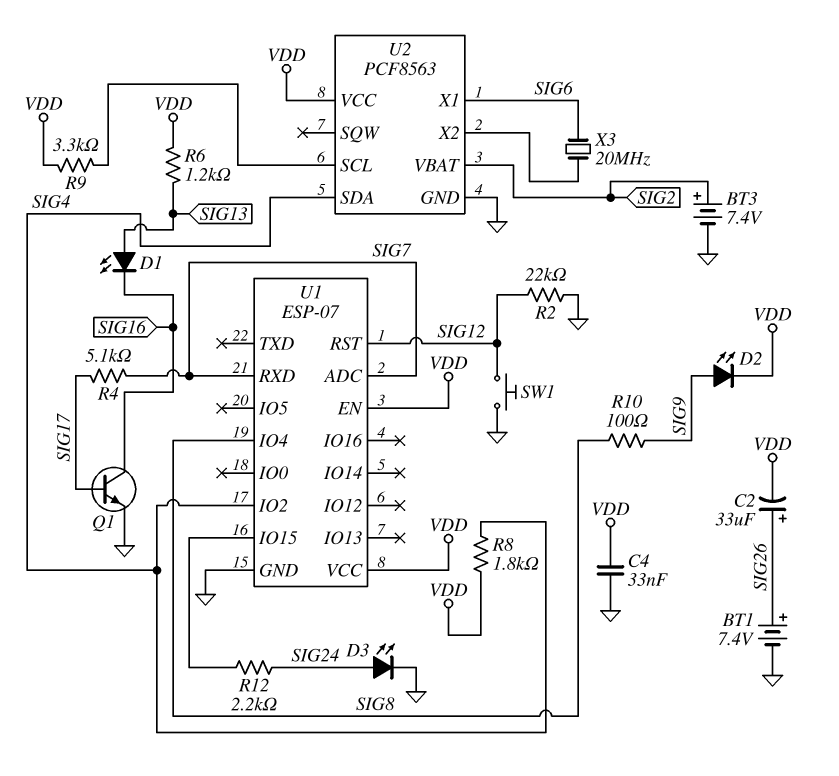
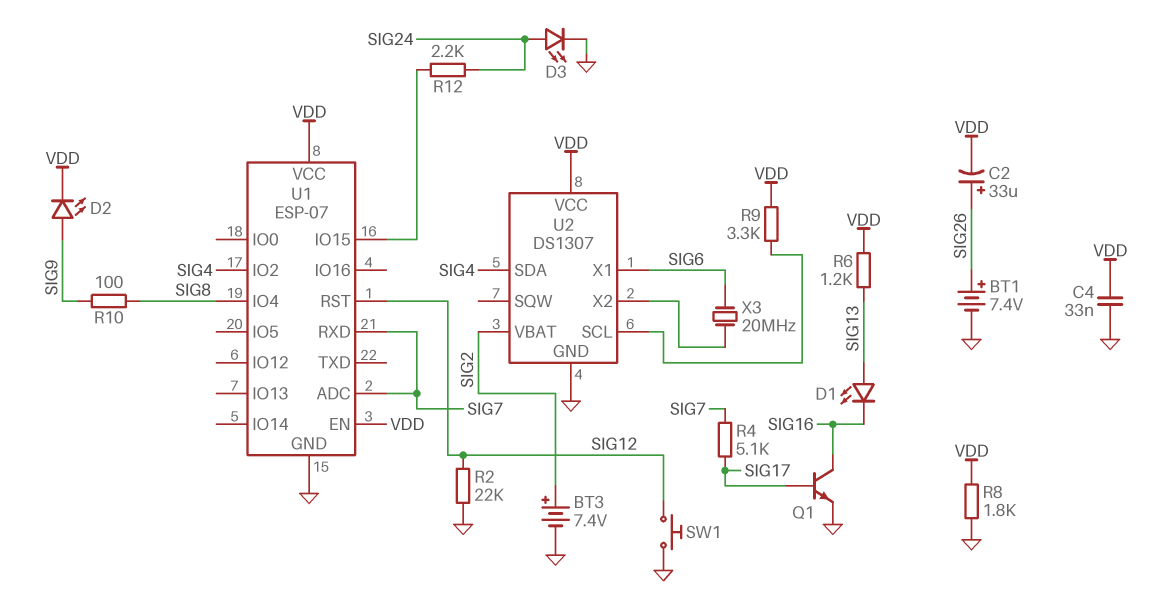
R8: 1.8k (SIG4, VDD) -> 1.8k (GND, VDD)
U2: PCF8563 -> DS1307

